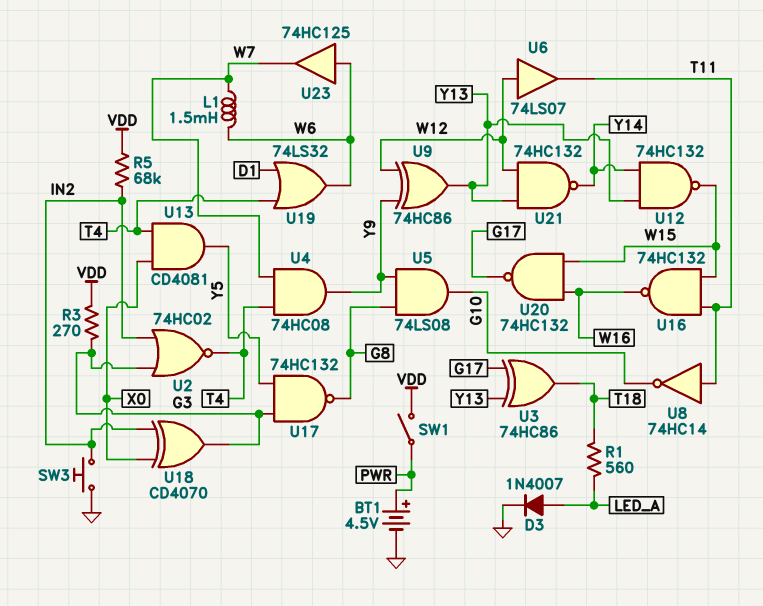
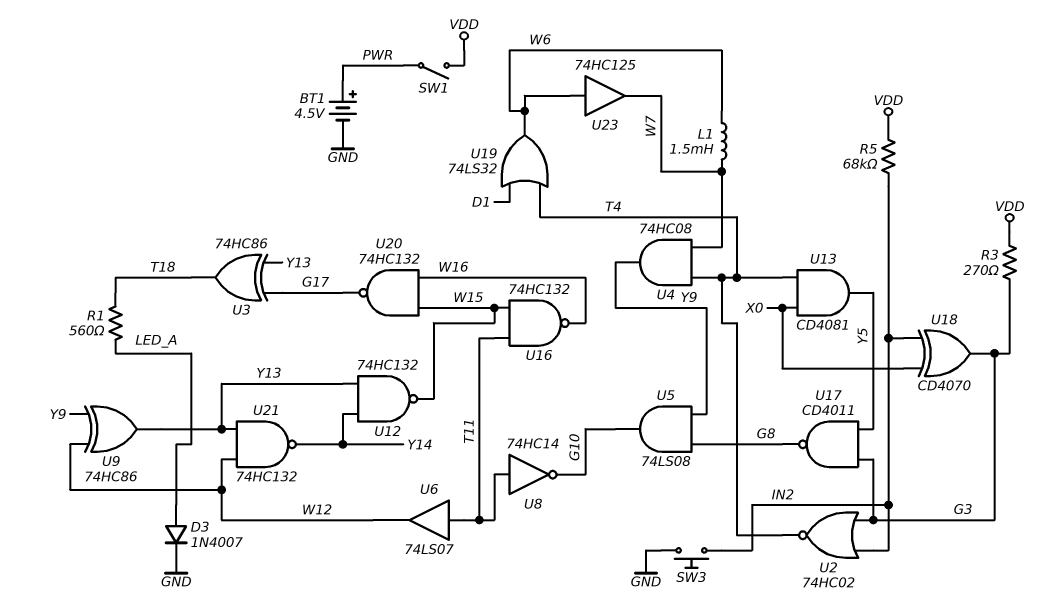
U6: buffer 74LS07 (in W12, out T11) -> buffer 74LS07 (in T11, out W12)
U17: NAND 74HC132 (in G3, in Y5, out G8) -> NAND CD4011 (in G3, in Y5, out G8)

